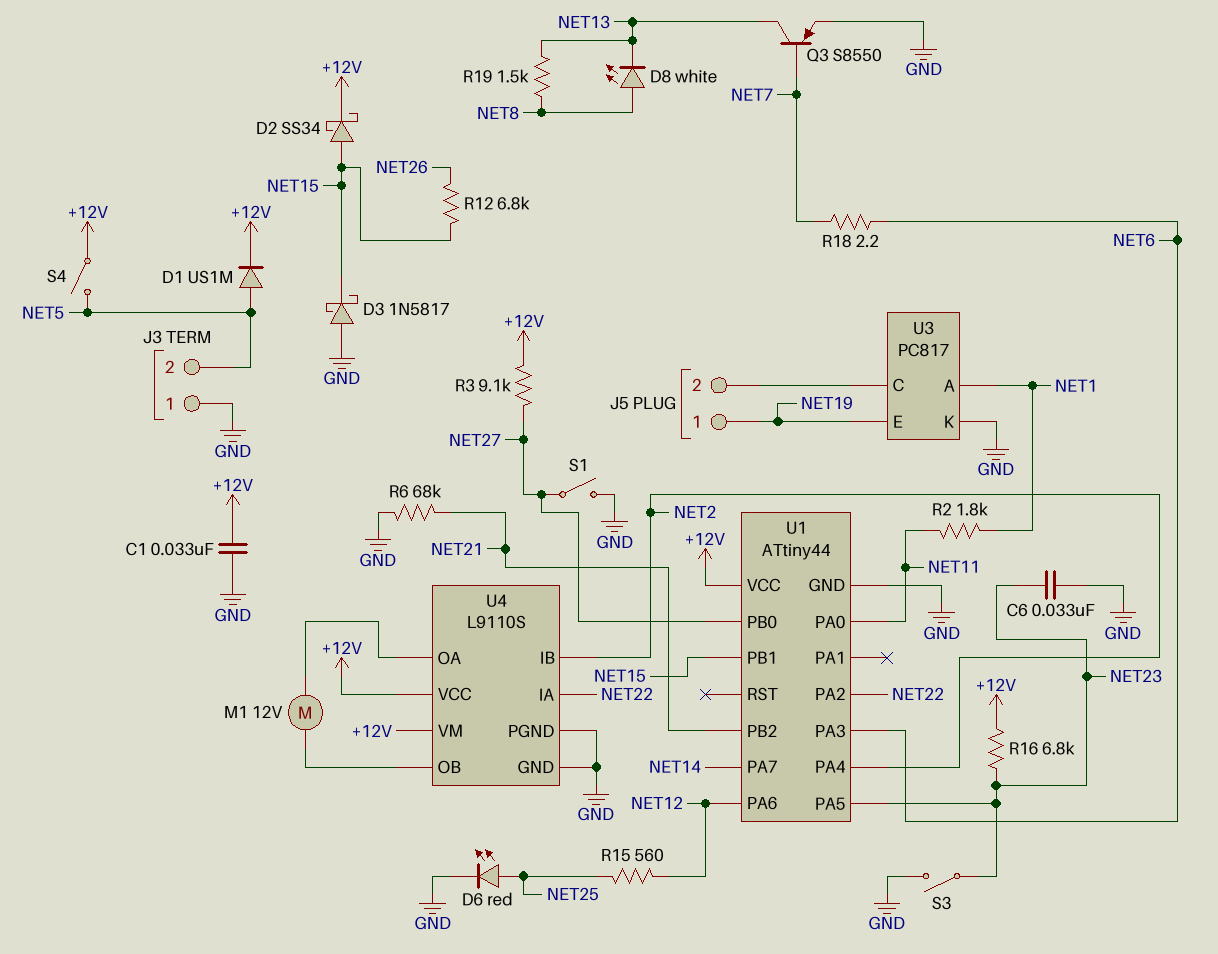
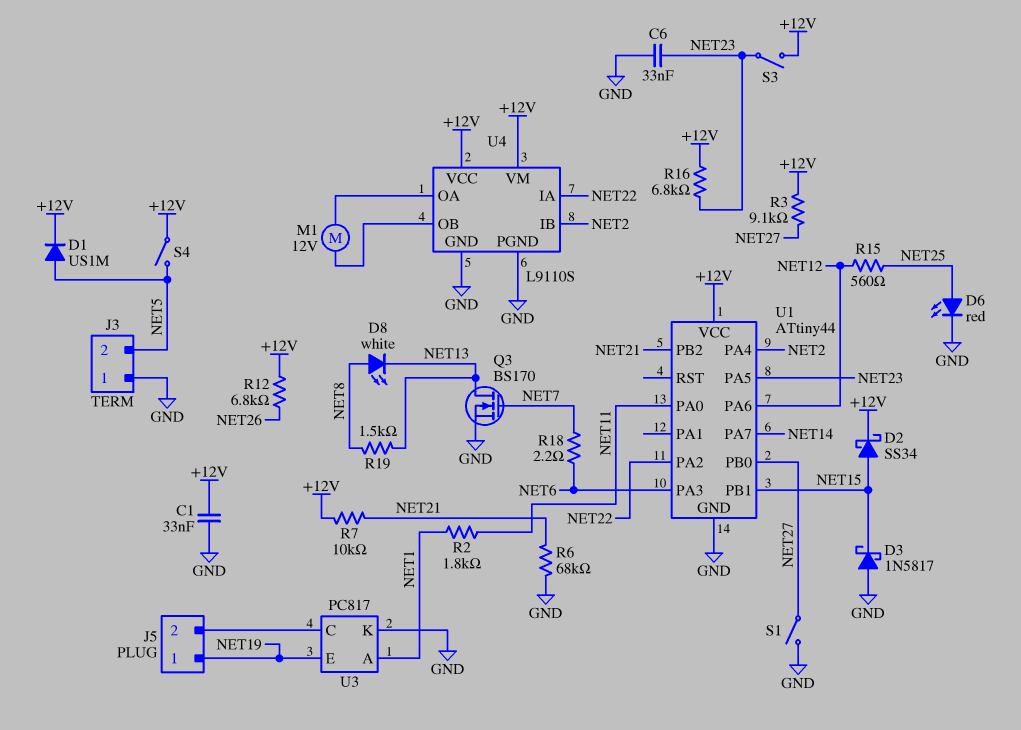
Q3: PNP S8550 (B NET7, C NET13, E GND) -> NMOS BS170 (G NET7, D NET13, S GND)
R7: none -> 10k (+12V, NET21)
R12: 6.8k (NET15, NET26) -> 6.8k (+12V, NET26)
S3: switch (GND, NET23) -> switch (+12V, NET23)

